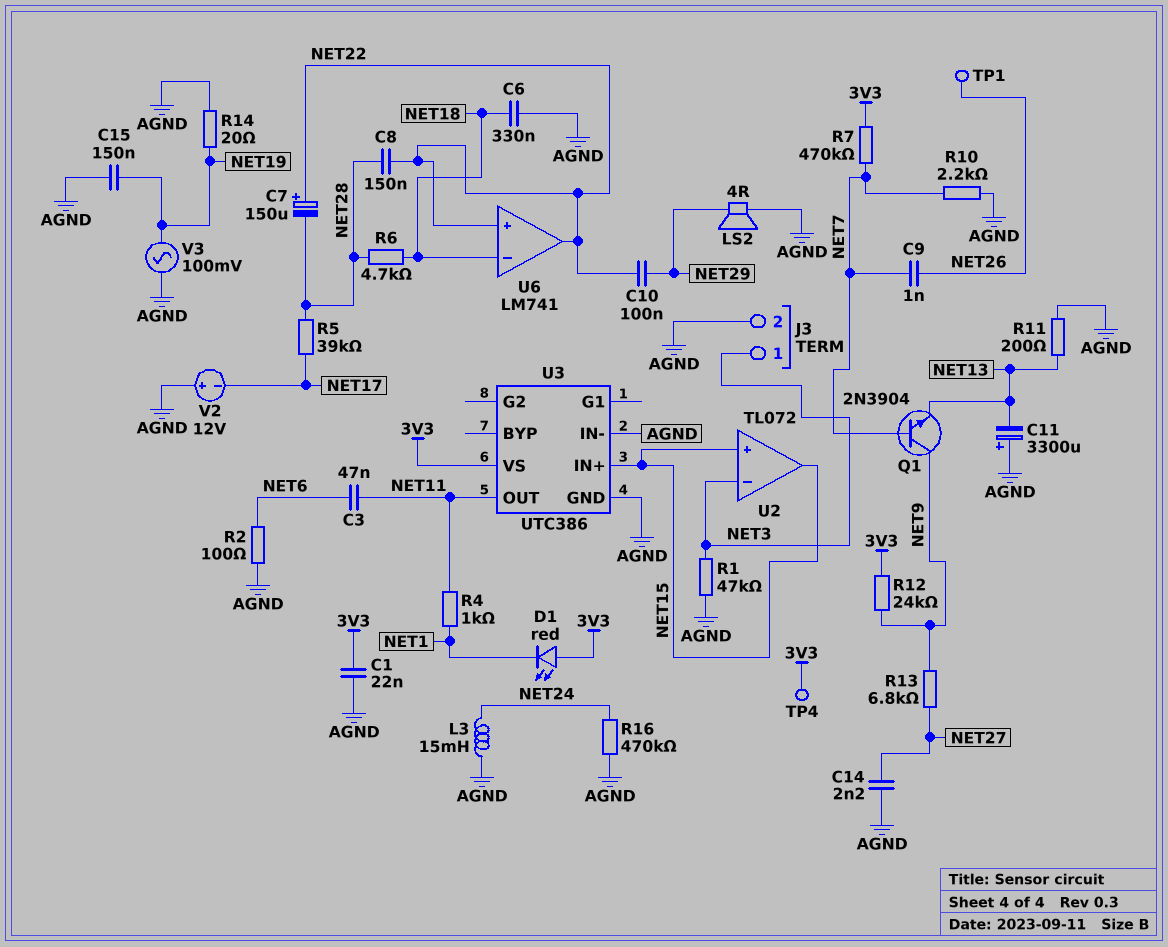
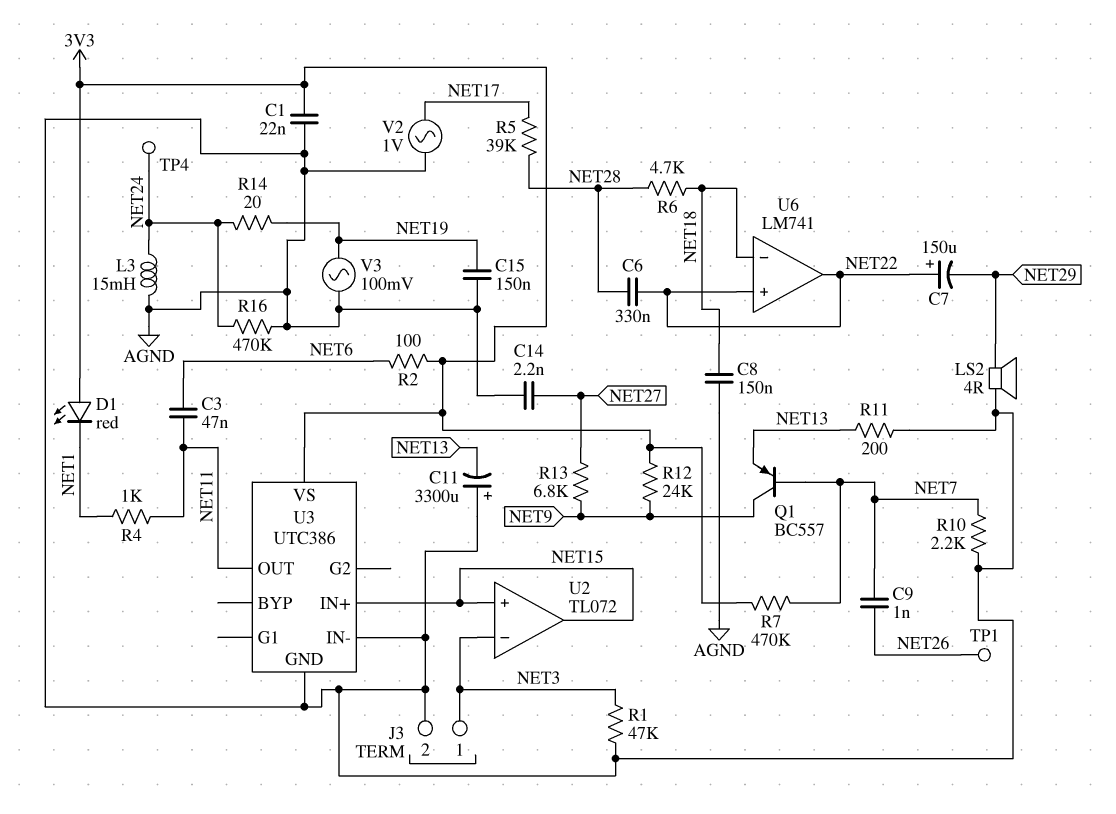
C6: 330nF (AGND, NET18) -> 330nF (NET22, NET28)
C7: 150uF (plus NET22, minus NET28) -> 150uF (plus NET22, minus NET29)
C8: 150nF (NET22, NET28) -> 150nF (AGND, NET18)
C10: 100nF (NET22, NET29) -> none
Q1: NPN 2N3904 (B NET7, C NET9, E NET13) -> PNP BC557 (B NET7, C NET9, E NET13)
R2: 100 (AGND, NET6) -> 100 (3V3, NET6)
R14: 20 (AGND, NET19) -> 20 (NET19, NET24)
TP4: test point (3V3) -> test point (NET24)
V2: 12V (plus AGND, minus NET17) -> AC 1V (AGND, NET17)

